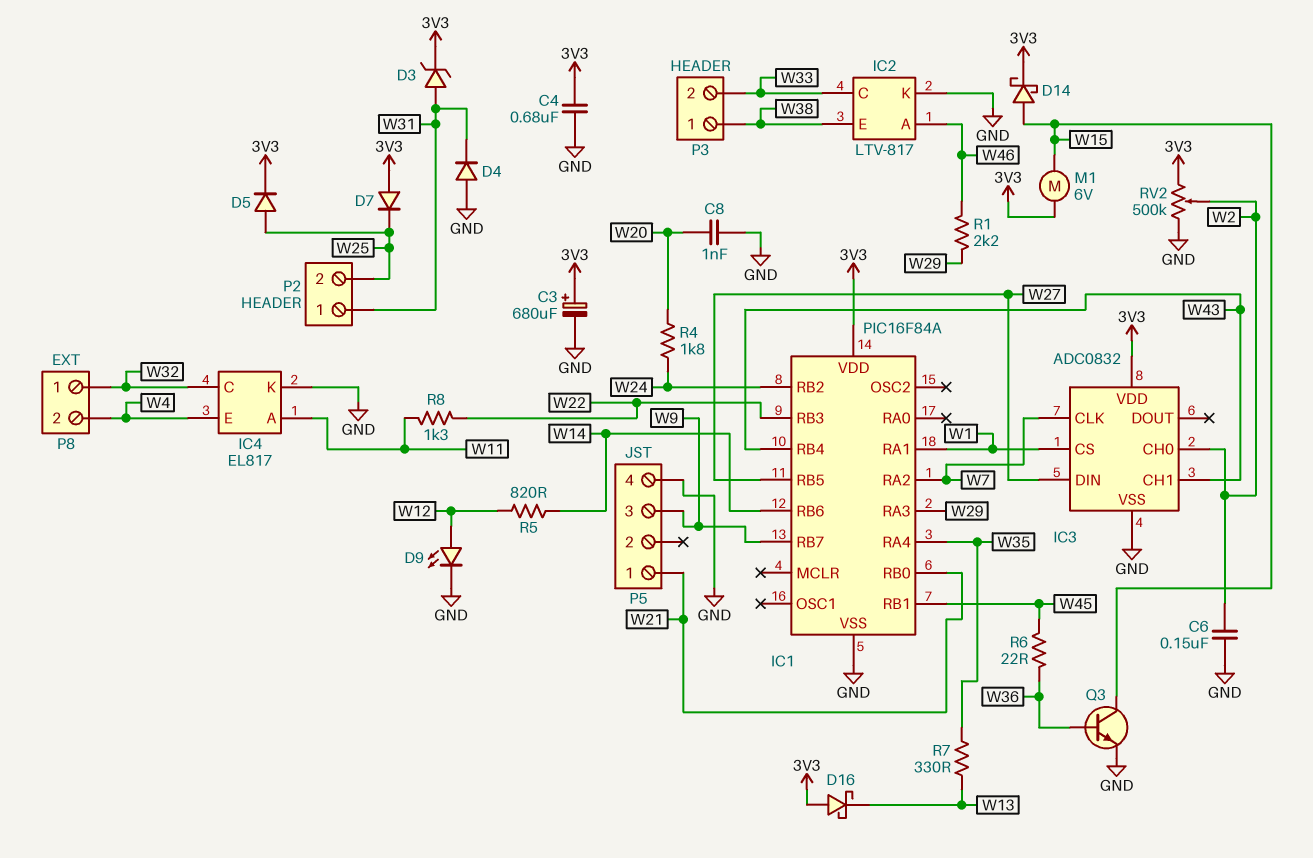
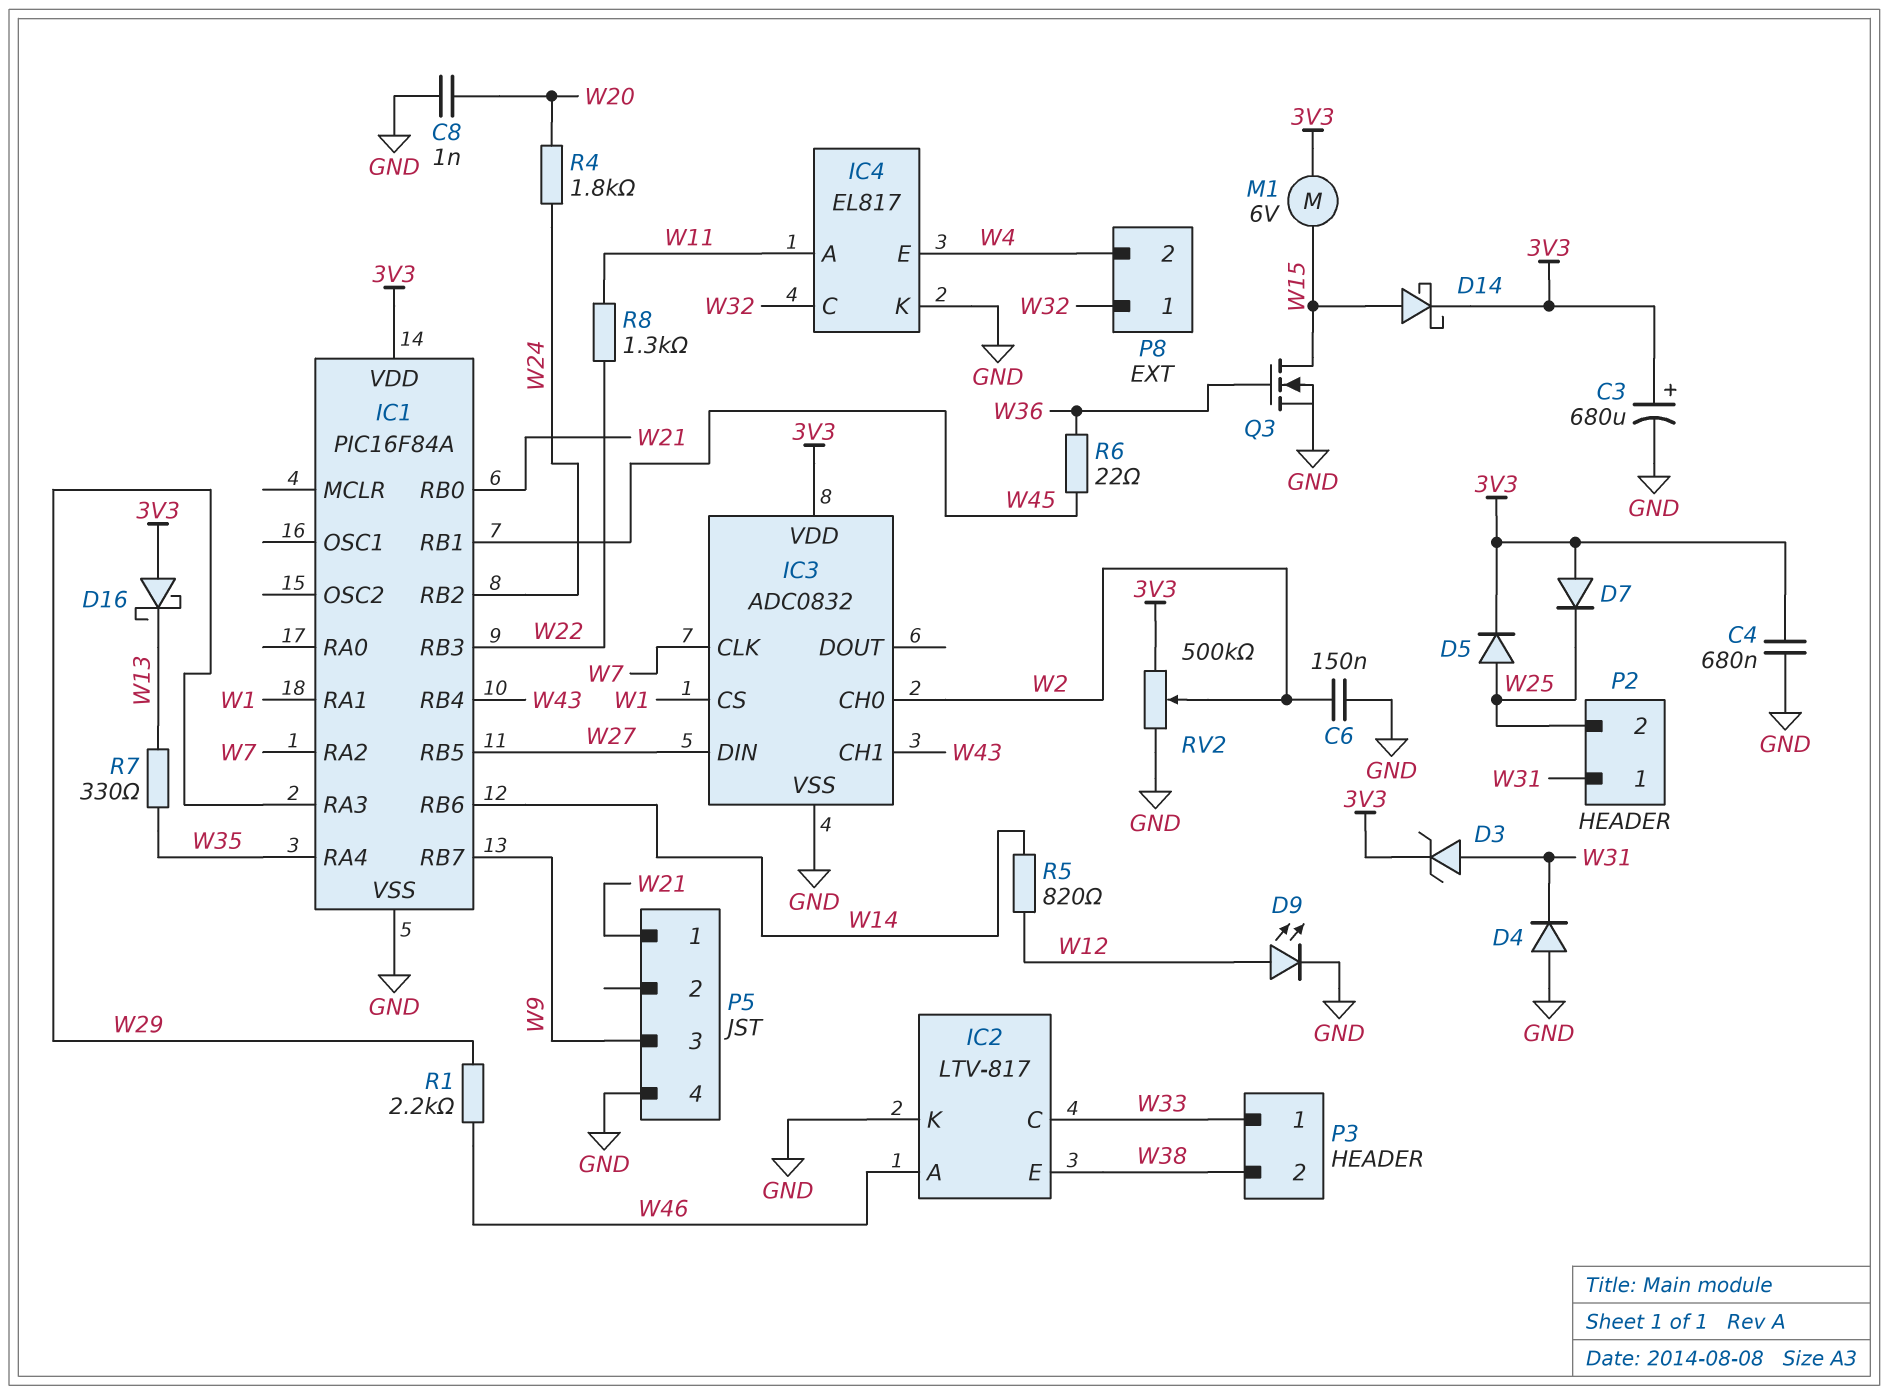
P3 pin 1: W38 -> W33
P3 pin 2: W33 -> W38
Q3: NPN (B W36, C W15, E GND) -> NMOS (G W36, D W15, S GND)

